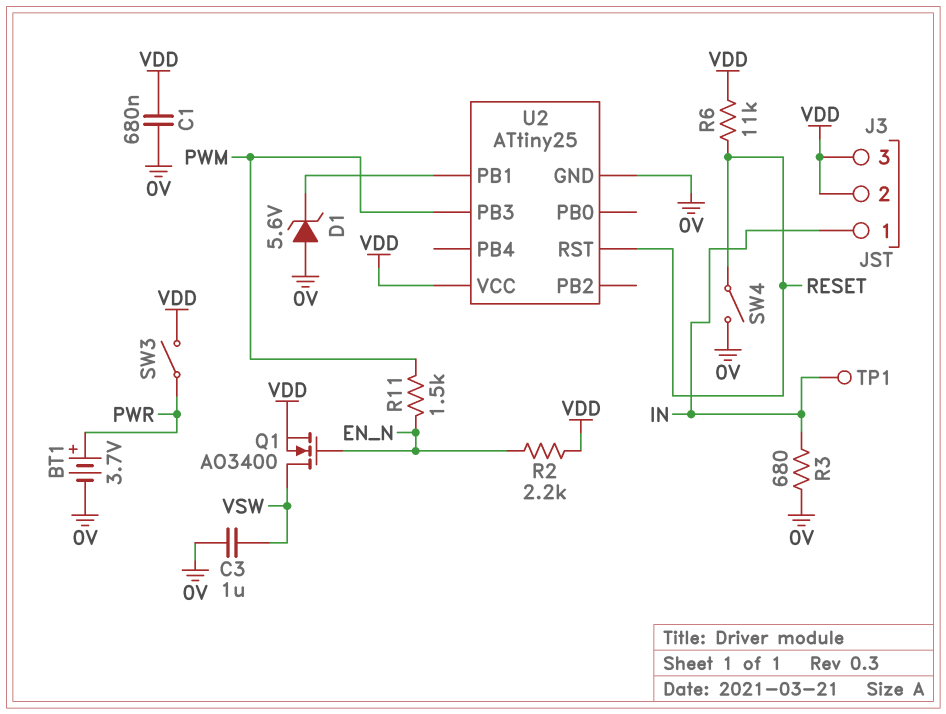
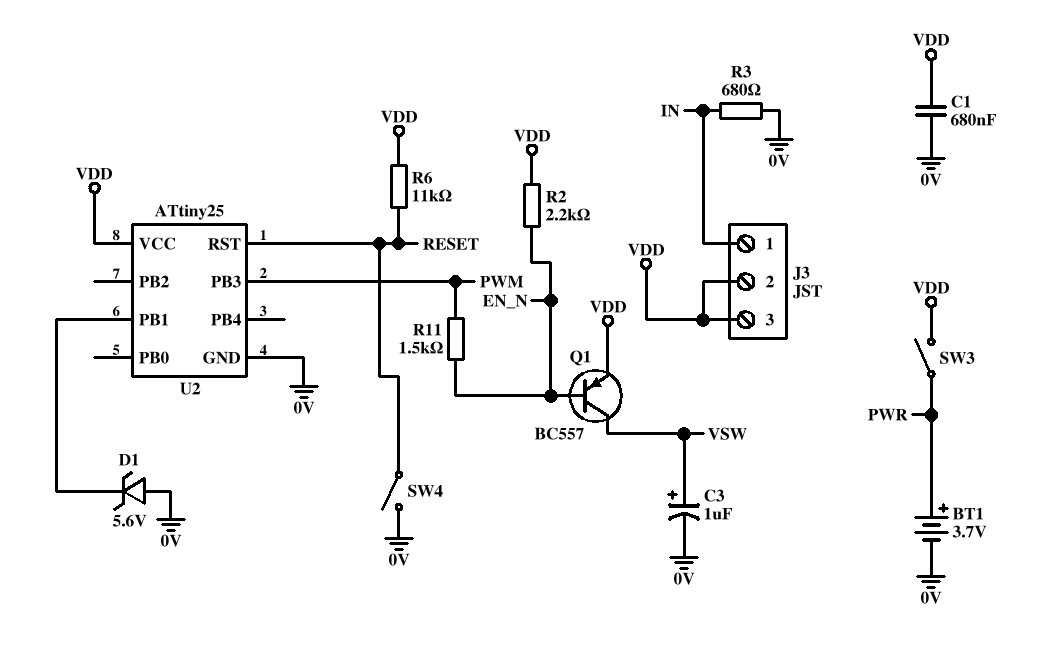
C3: 1uF (0V, VSW) -> 1uF (plus VSW, minus 0V)
Q1: NMOS AO3400 (G EN_N, D VSW, S VDD) -> PNP BC557 (B EN_N, C VSW, E VDD)
TP1: test point (IN) -> none

